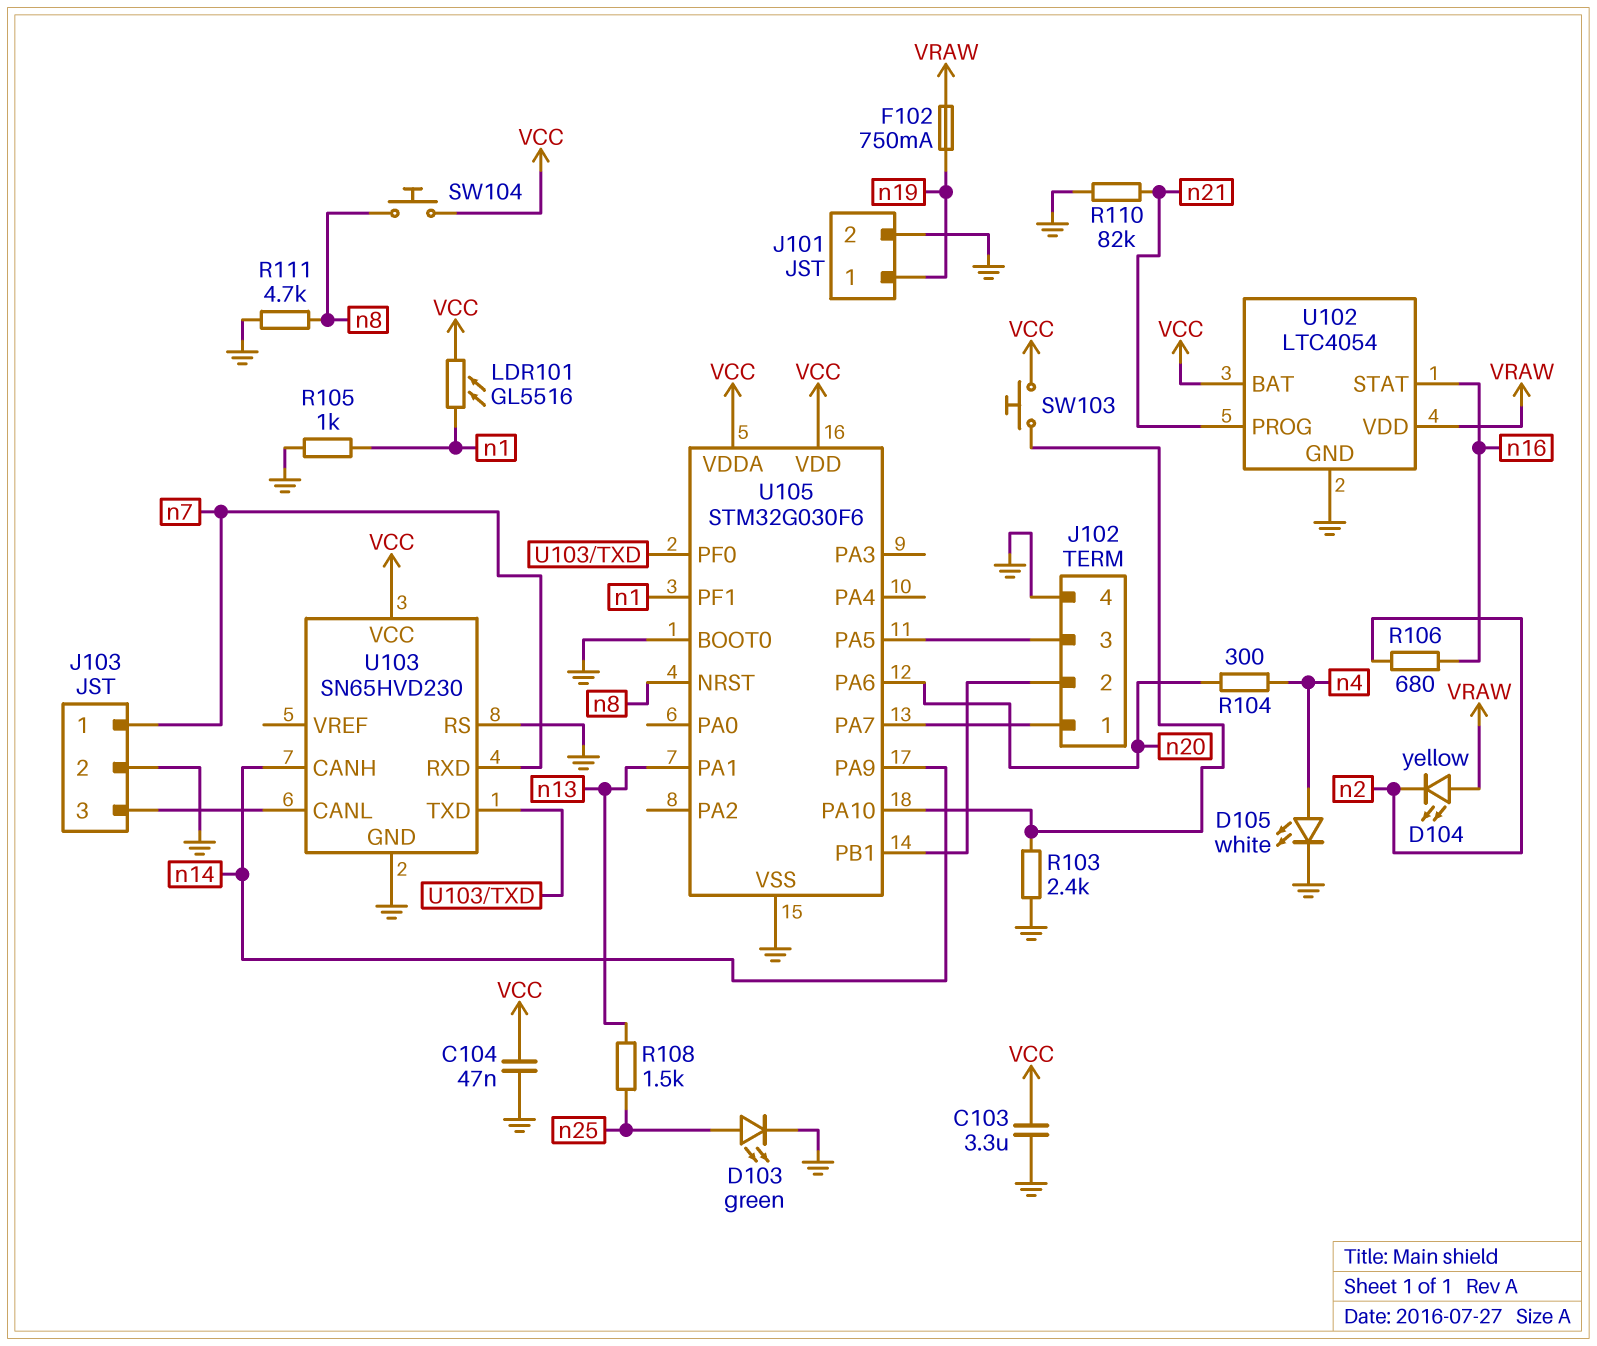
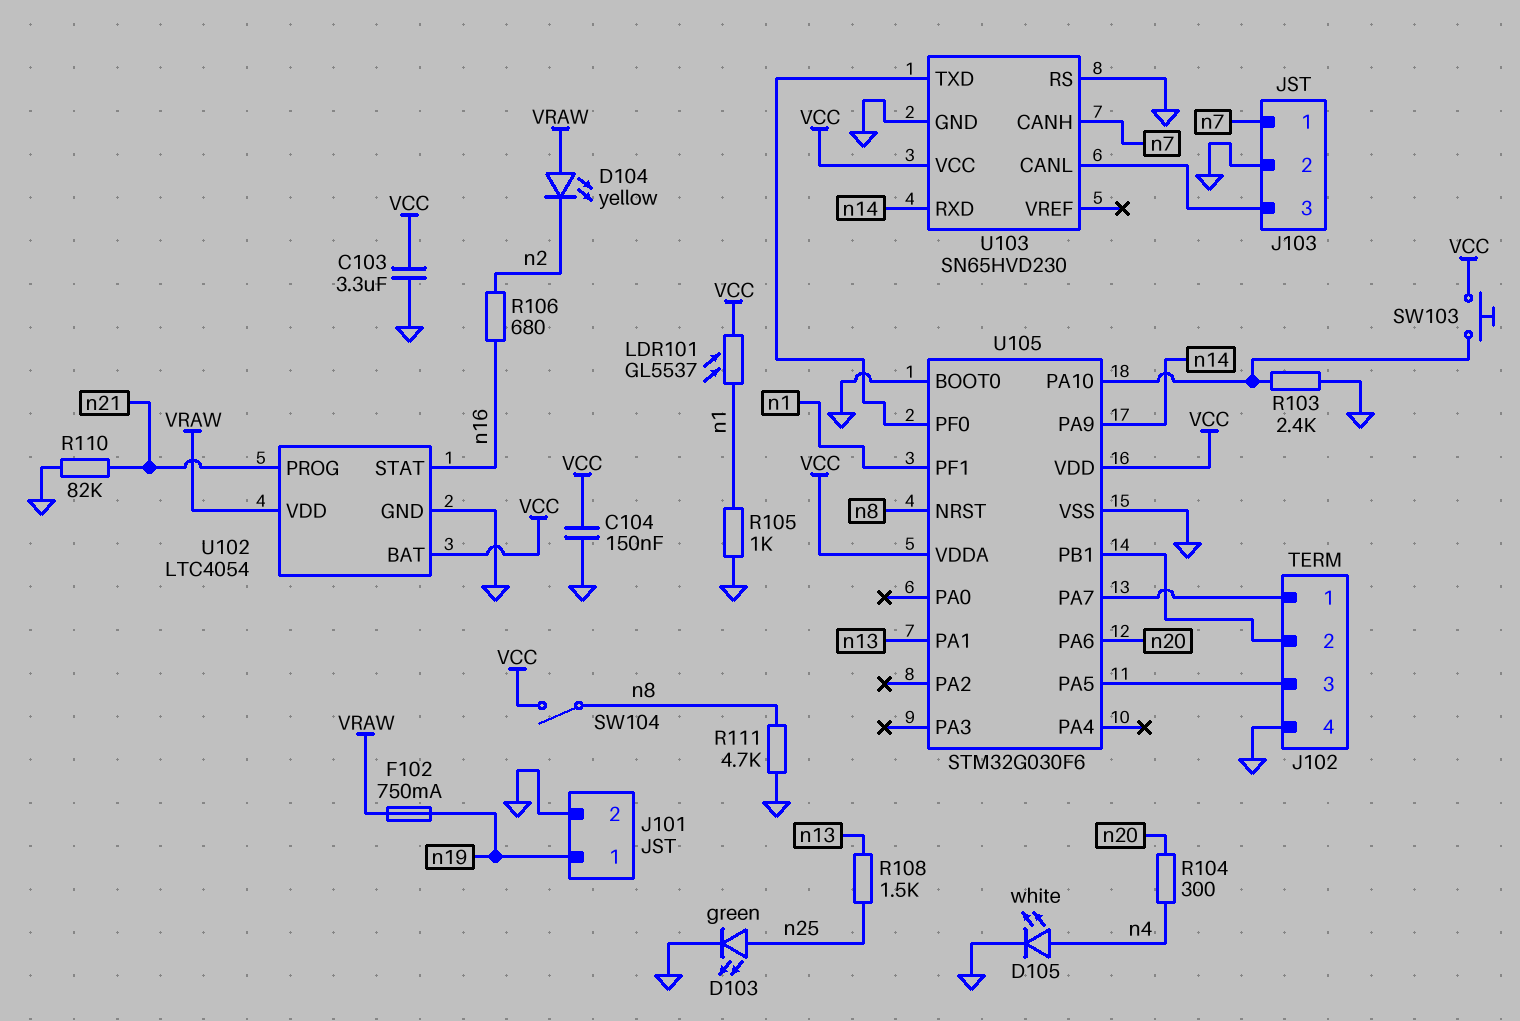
C104: 47nF (GND, VCC) -> 150nF (GND, VCC)
LDR101: GL5516 (VCC, n1) -> GL5537 (VCC, n1)
SW104: button (VCC, n8) -> switch (VCC, n8)
U103 pin CANH: n14 -> n7
U103 pin RXD: n7 -> n14

